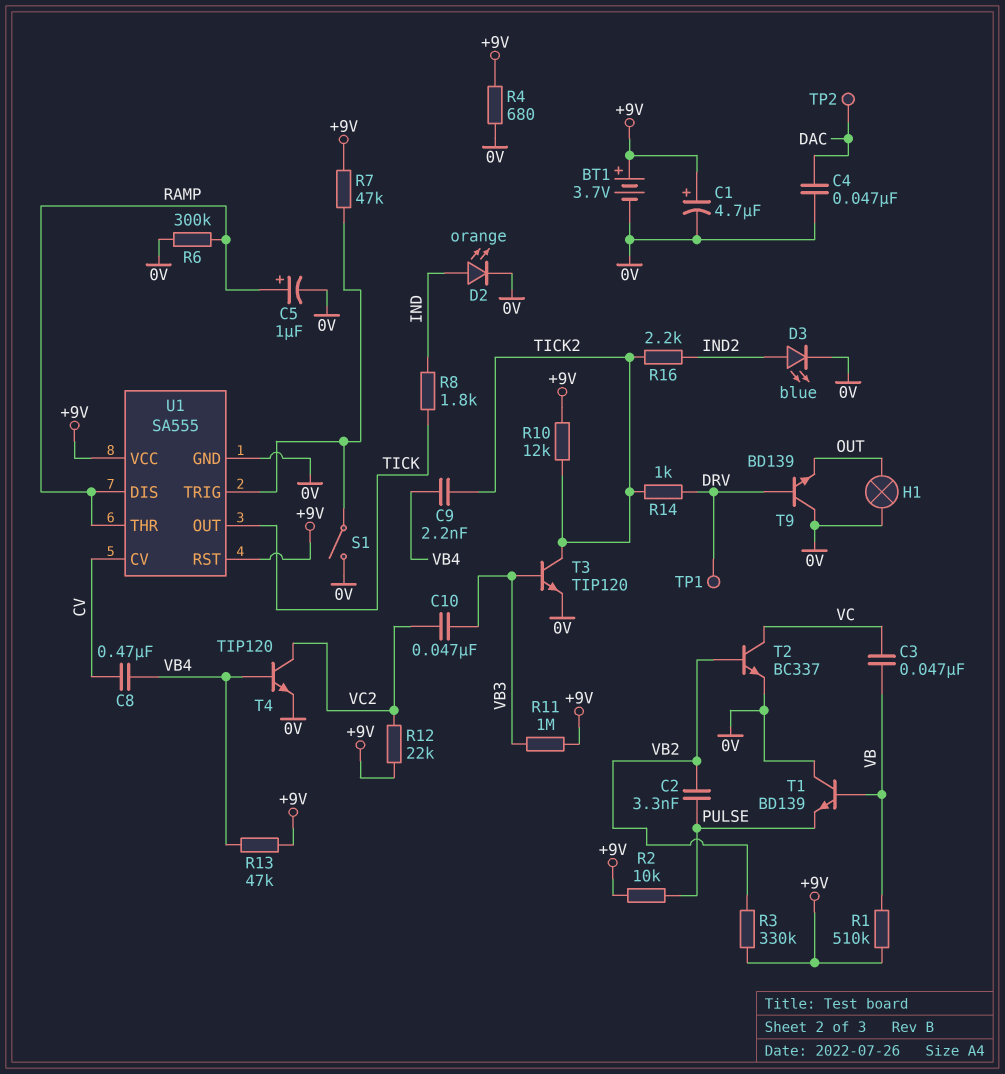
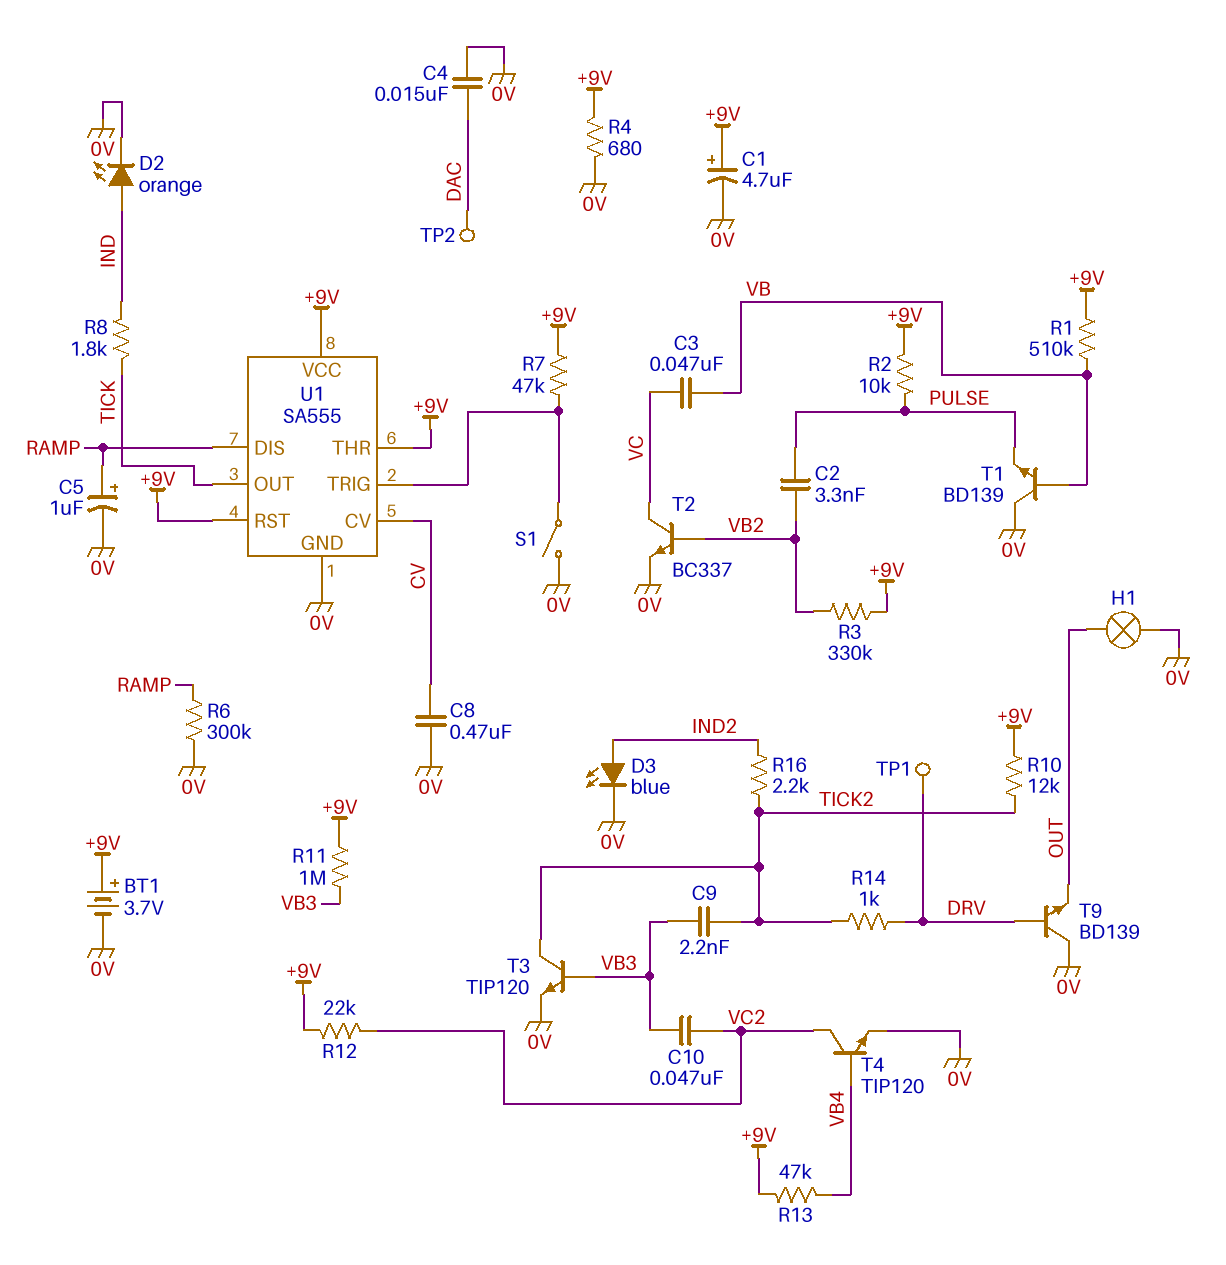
C4: 47nF (0V, DAC) -> 15nF (0V, DAC)
C8: 470nF (CV, VB4) -> 470nF (0V, CV)
C9: 2.2nF (TICK2, VB4) -> 2.2nF (TICK2, VB3)
U1 pin THR: RAMP -> +9V

